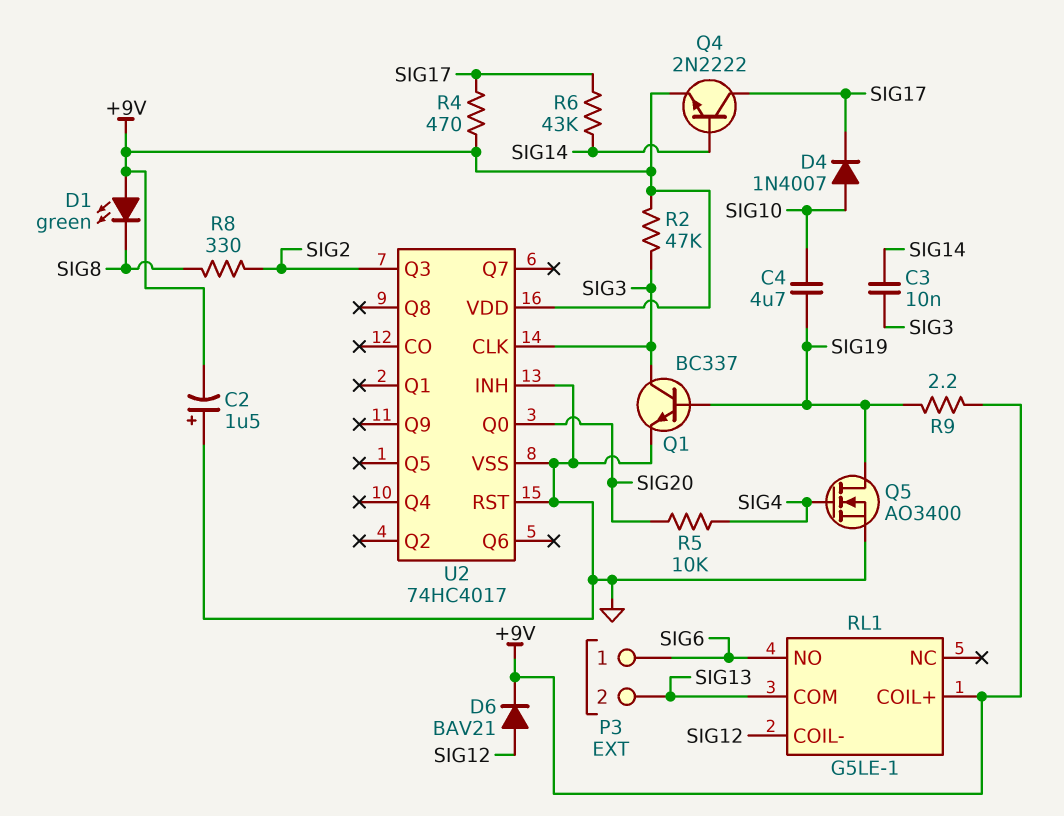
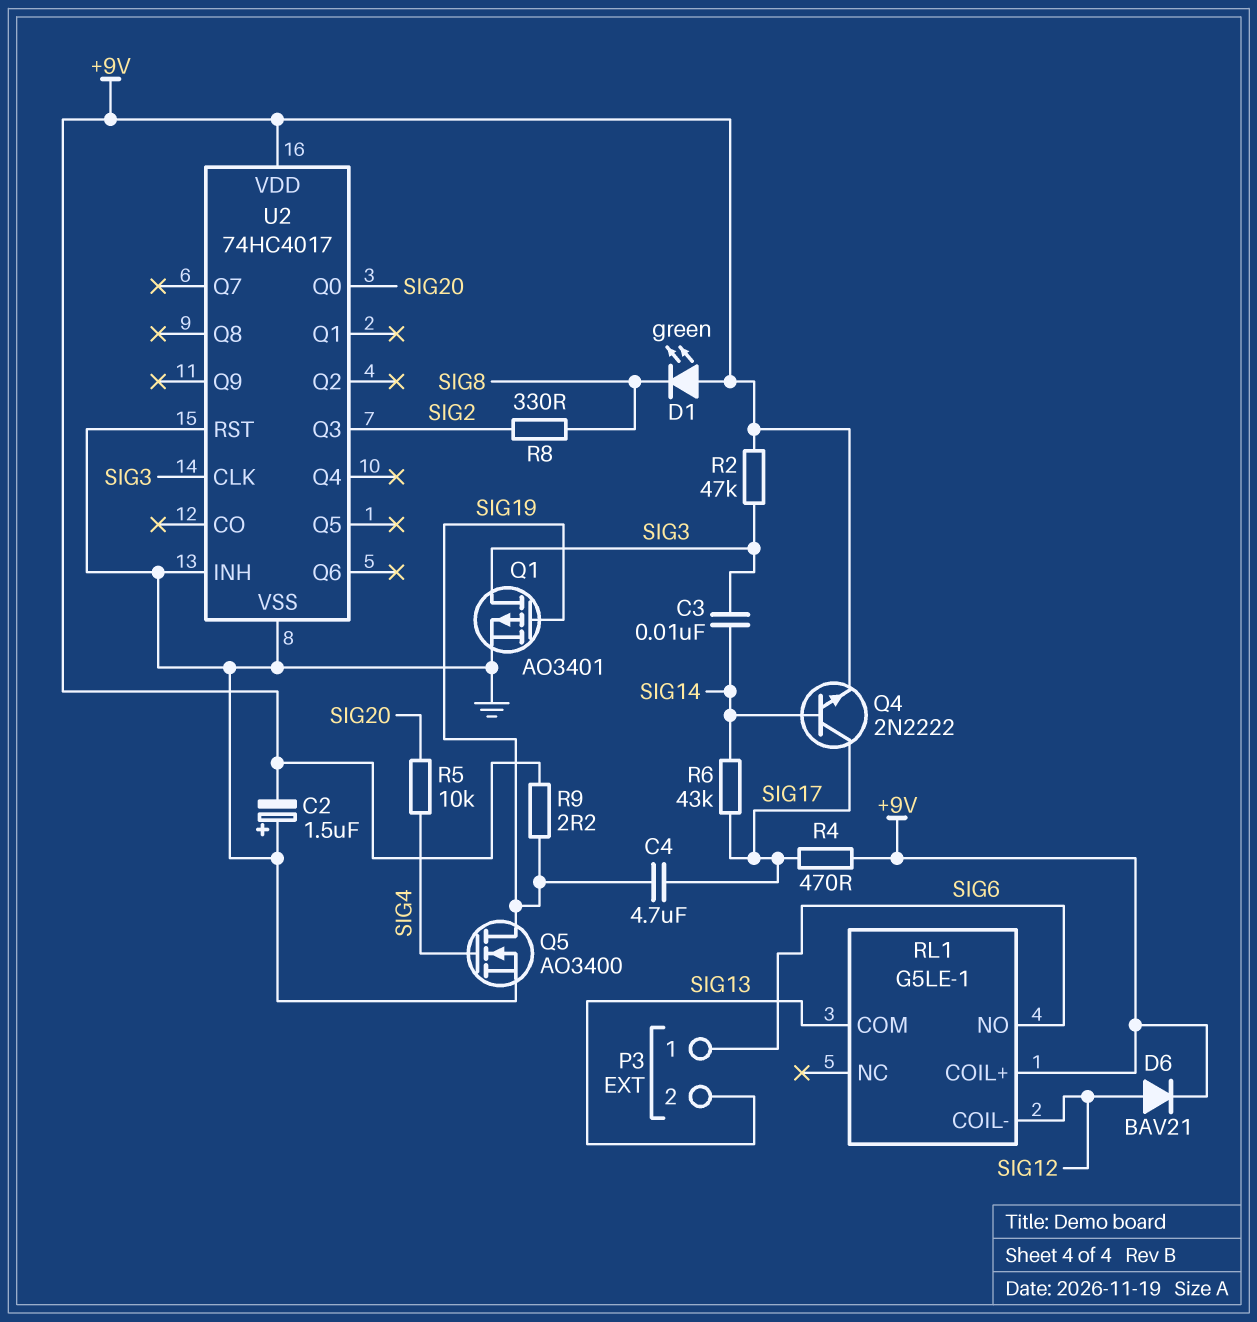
C4: 4.7uF (SIG10, SIG19) -> 4.7uF (SIG17, SIG19)
D4: diode 1N4007 (A SIG10, K SIG17) -> none
Q1: NPN BC337 (B SIG19, C SIG3, E GND) -> PMOS AO3401 (G SIG19, D SIG3, S GND)

